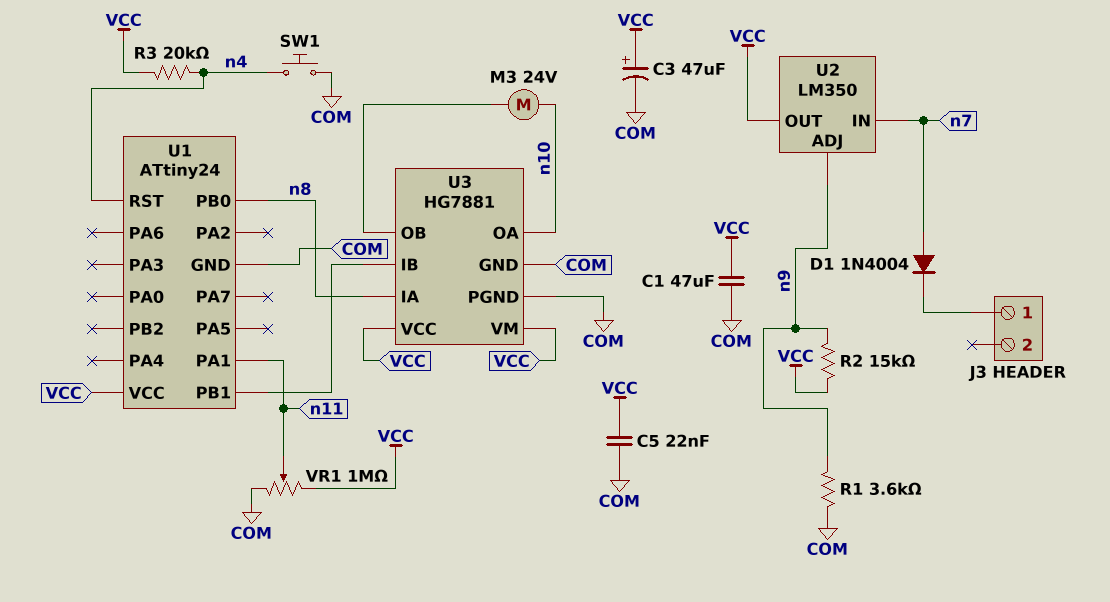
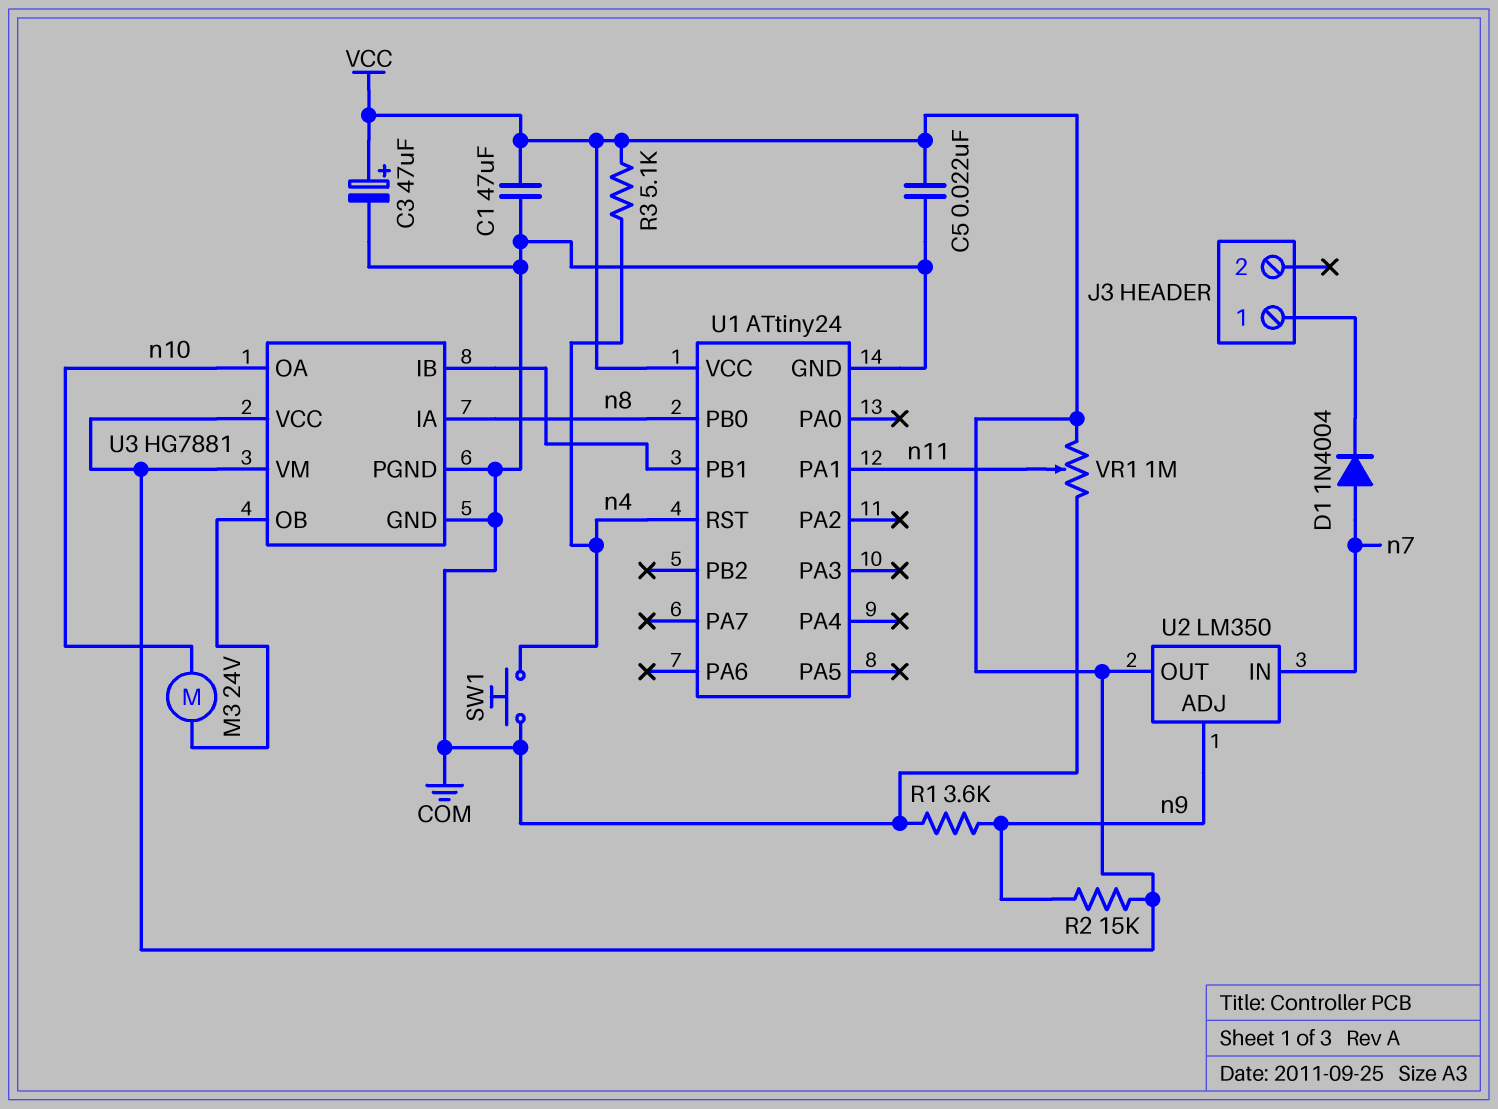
R3: 20k (VCC, n4) -> 5.1k (VCC, n4)

